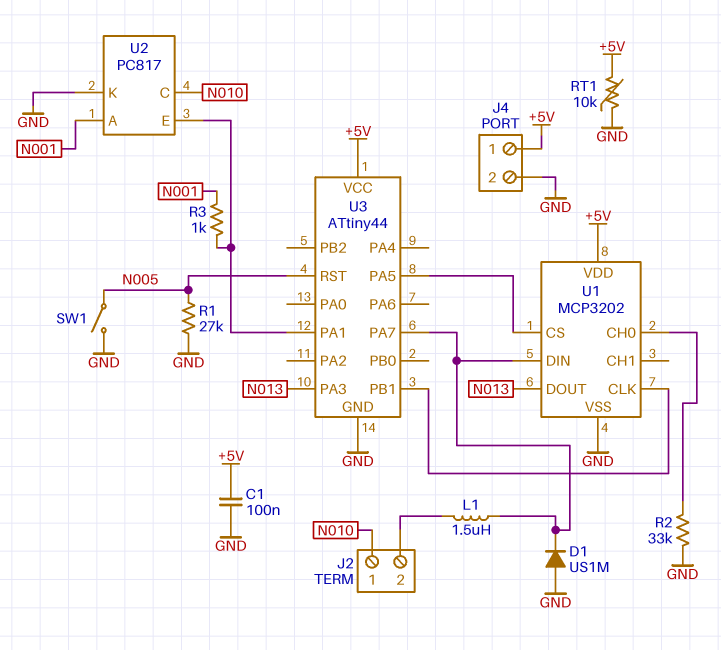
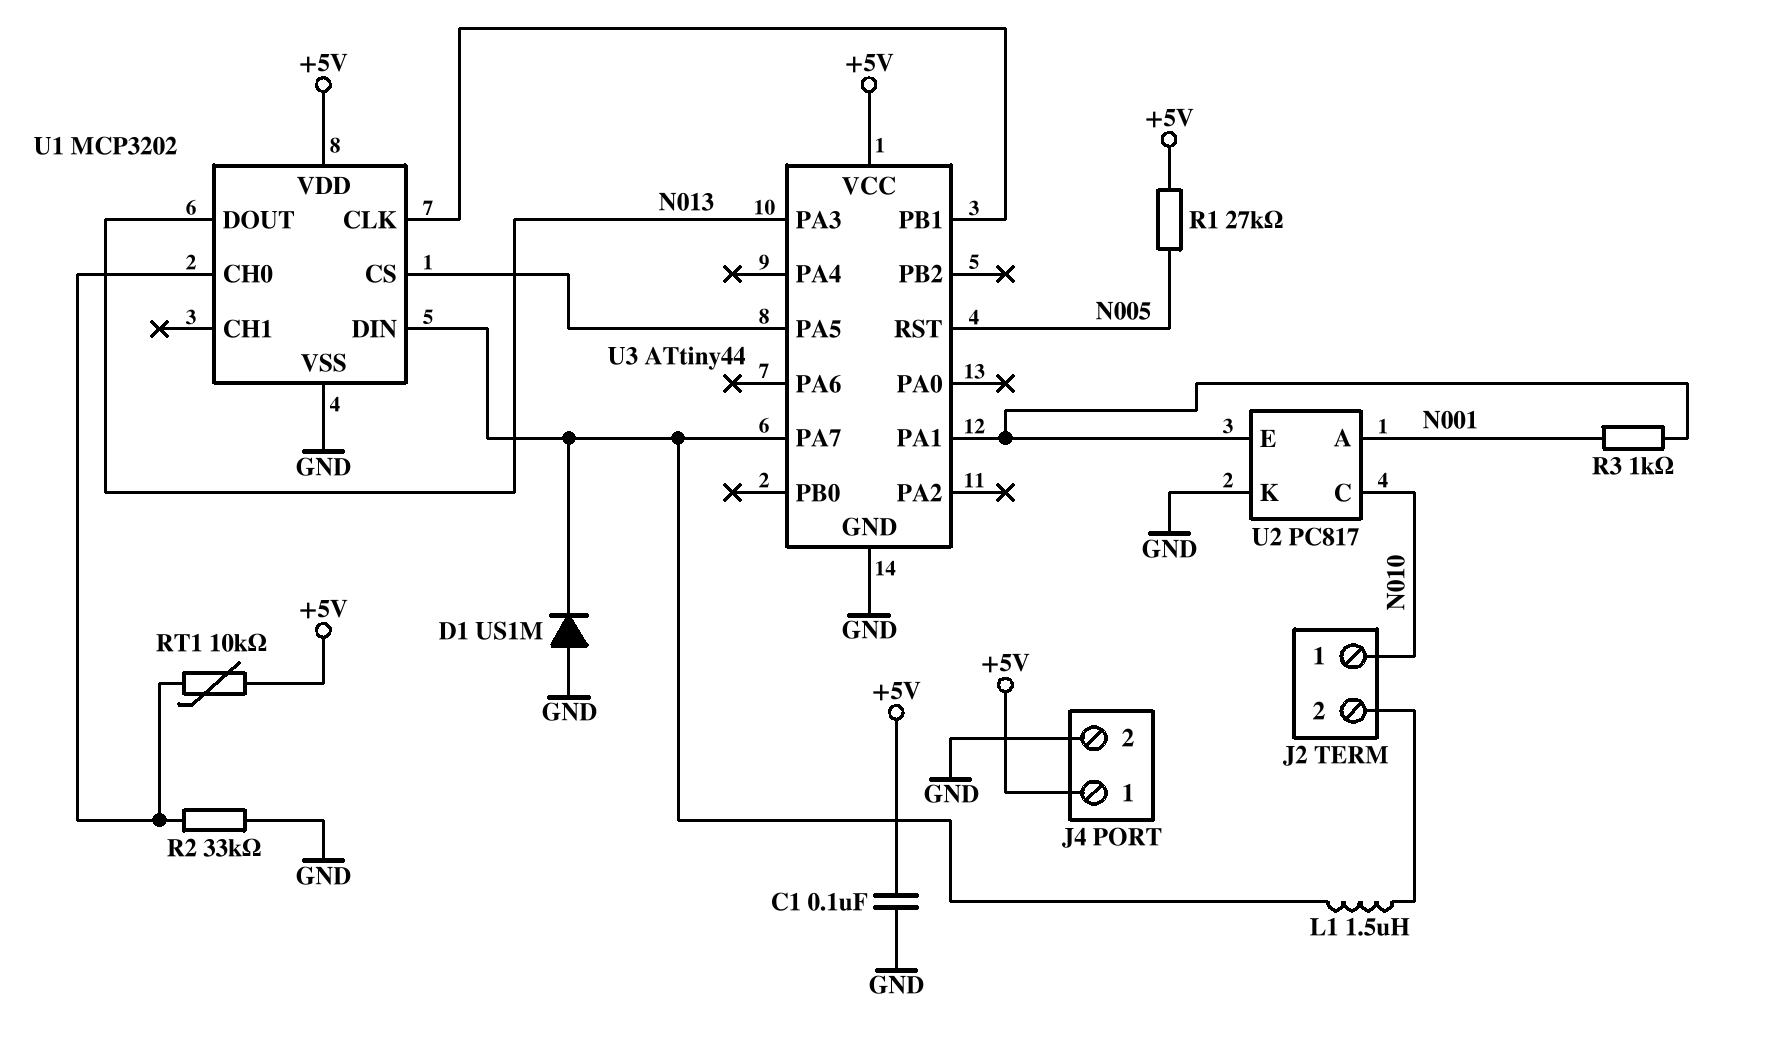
R1: 27k (GND, N005) -> 27k (+5V, N005)
RT1: 10k (+5V, GND) -> 10k (+5V, U1/CH0)
SW1: switch (GND, N005) -> none

